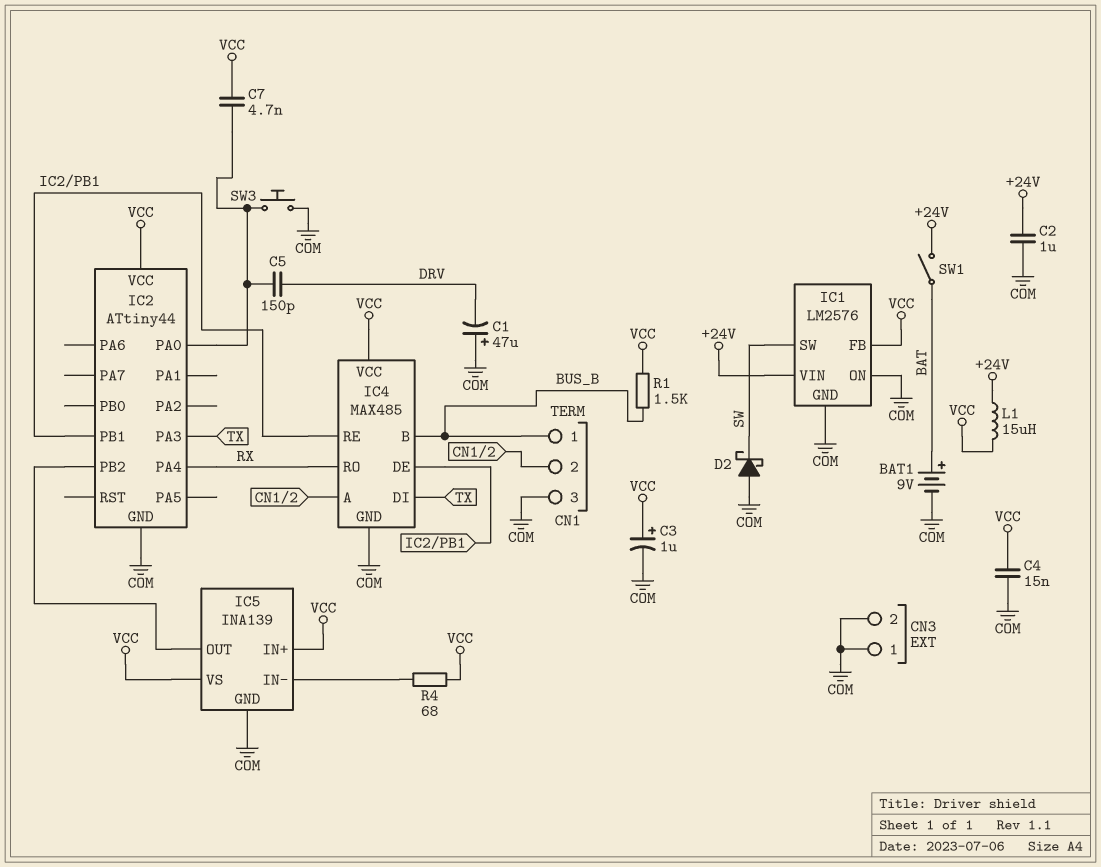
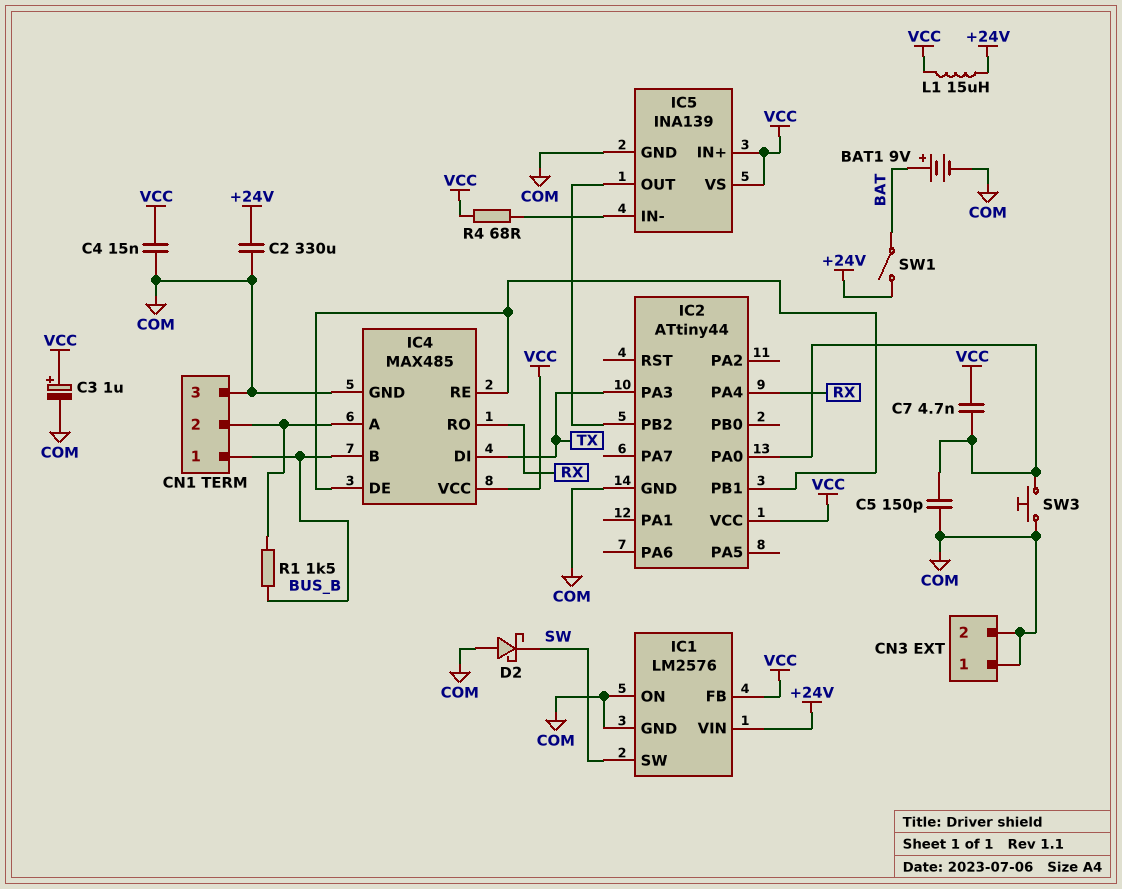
C1: 47uF (plus COM, minus DRV) -> none
C2: 1uF (+24V, COM) -> 330uF (+24V, COM)
C5: 150pF (DRV, IC2/PA0) -> 150pF (COM, IC2/PA0)
R1: 1.5k (BUS_B, VCC) -> 1.5k (BUS_B, CN1/2)

